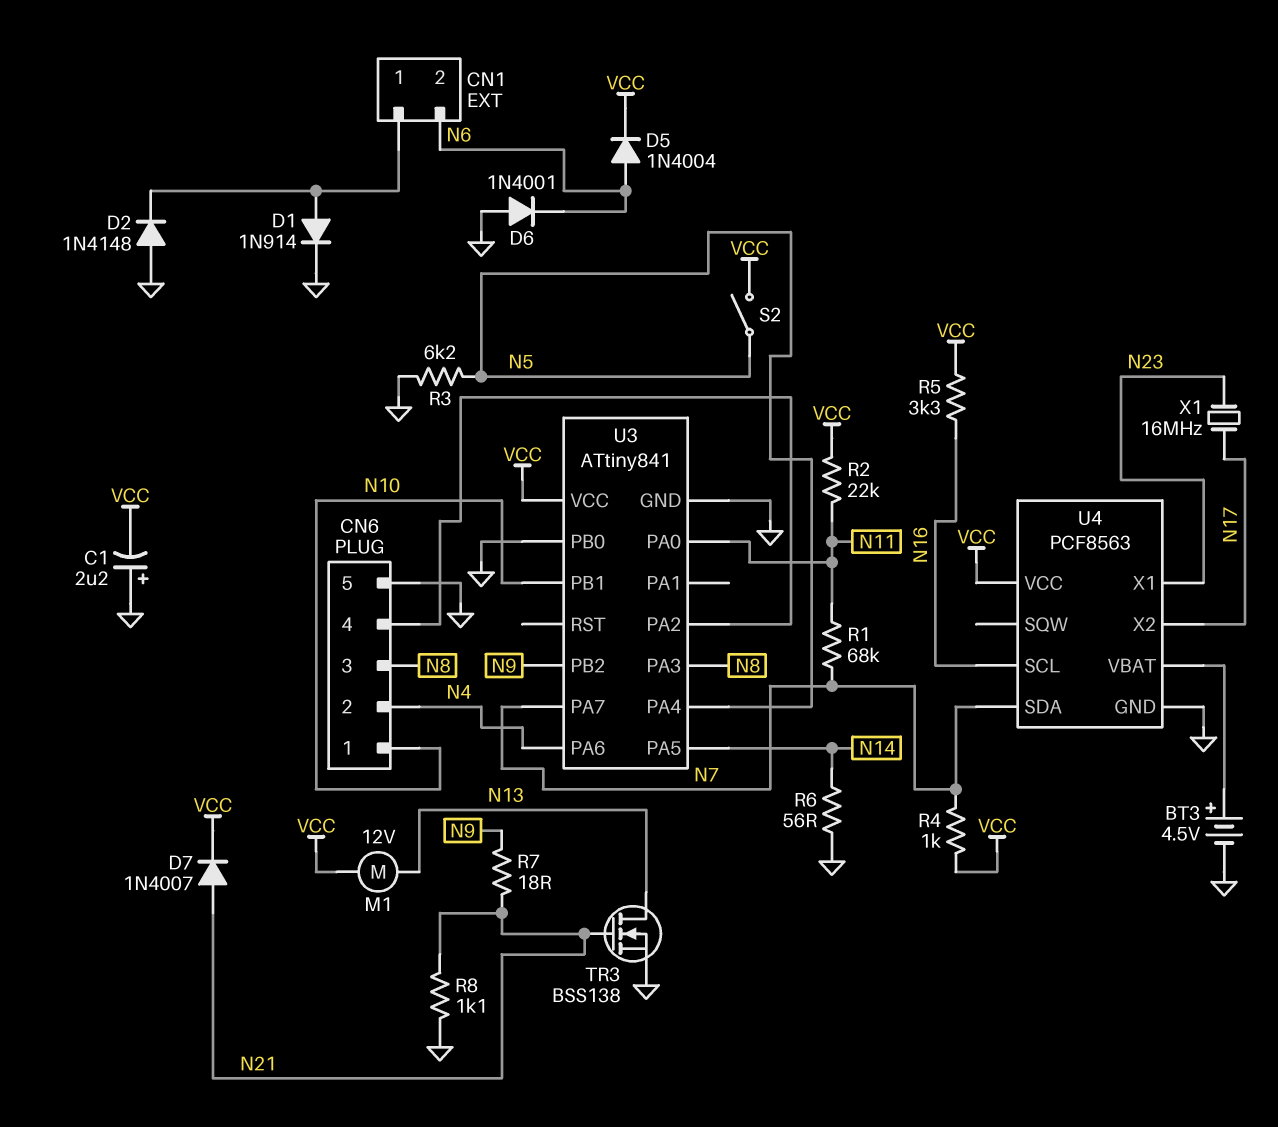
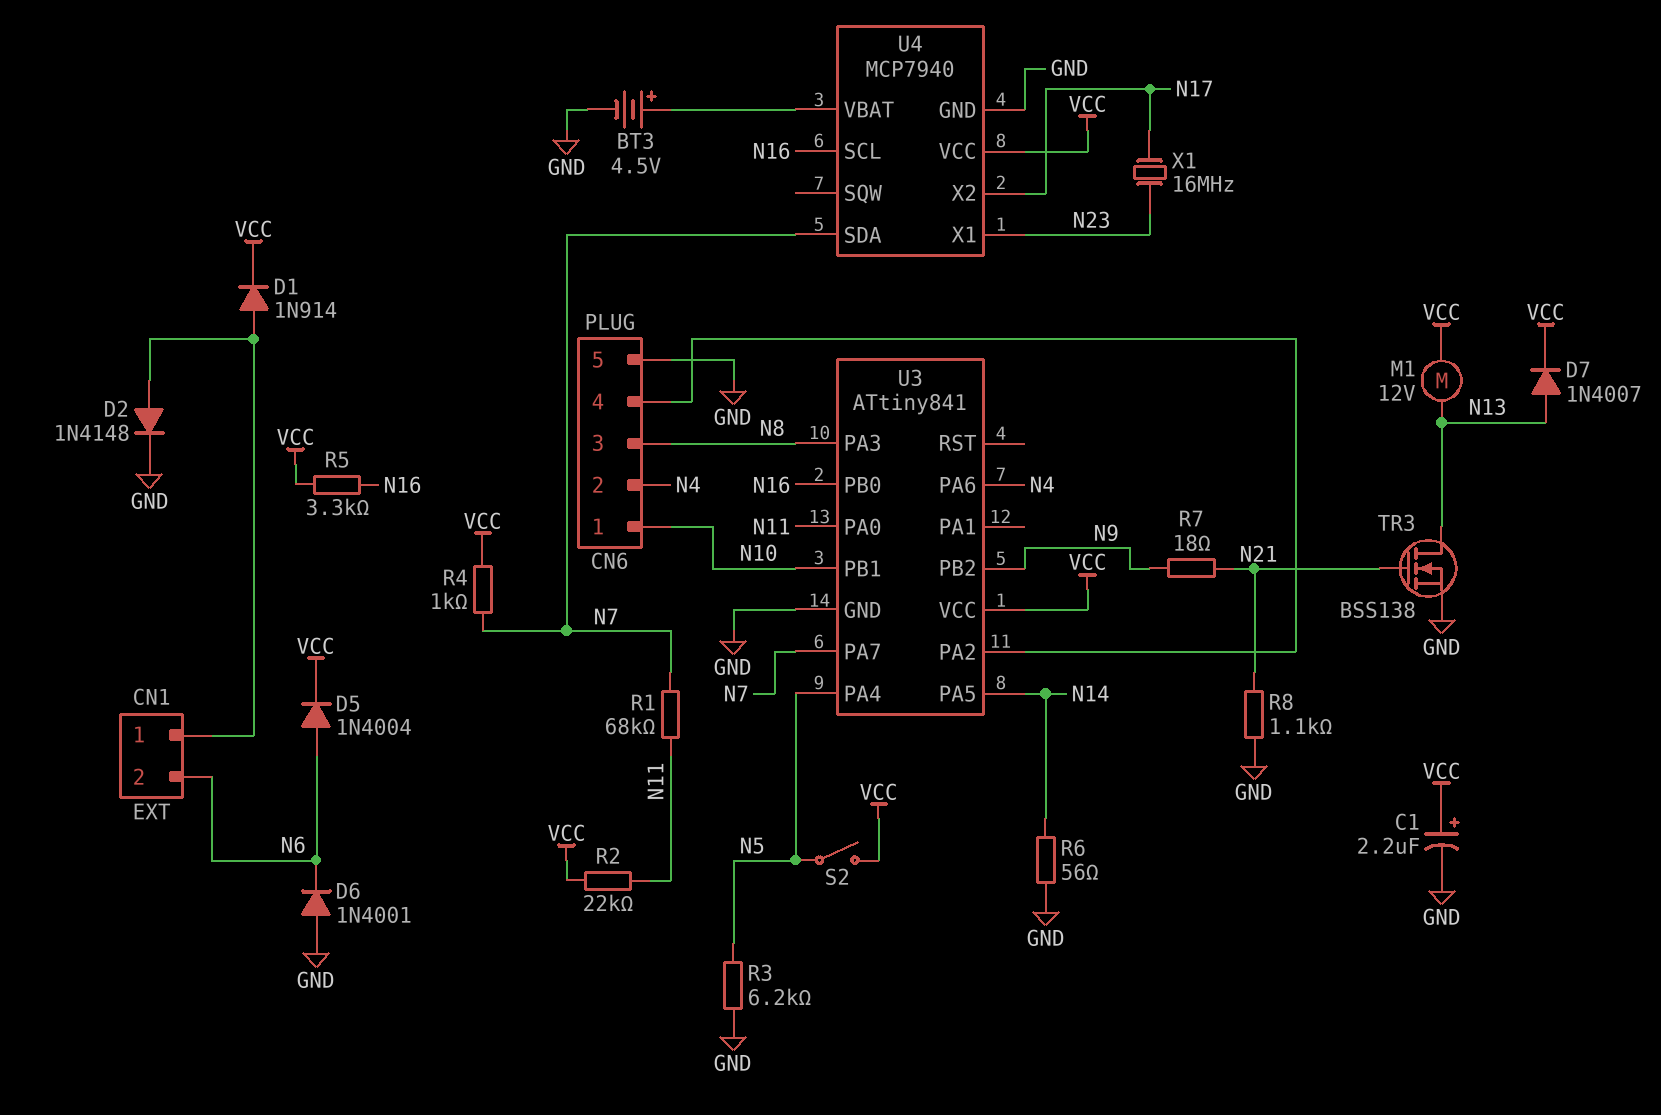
C1: 2.2uF (plus GND, minus VCC) -> 2.2uF (plus VCC, minus GND)
D1: diode 1N914 (A CN1/1, K GND) -> diode 1N914 (A CN1/1, K VCC)
D2: diode 1N4148 (A GND, K CN1/1) -> diode 1N4148 (A CN1/1, K GND)
D7: diode 1N4007 (A N21, K VCC) -> diode 1N4007 (A N13, K VCC)
U3 pin PB0: GND -> N16
U4: PCF8563 -> MCP7940

